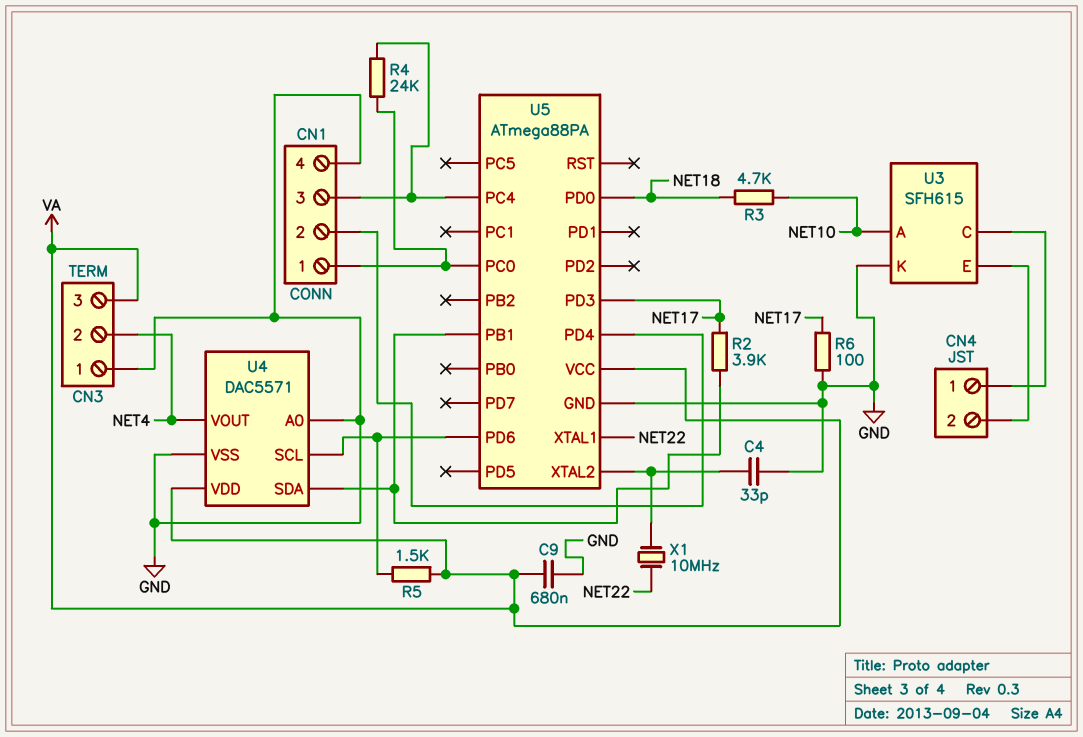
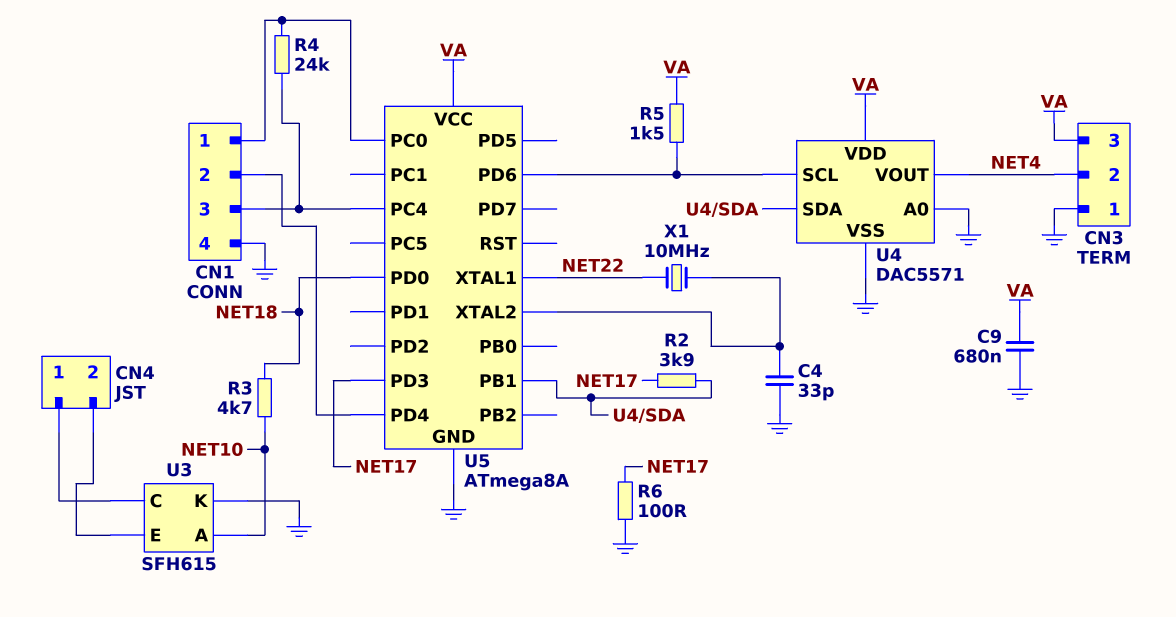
U5: ATmega88PA -> ATmega8A

